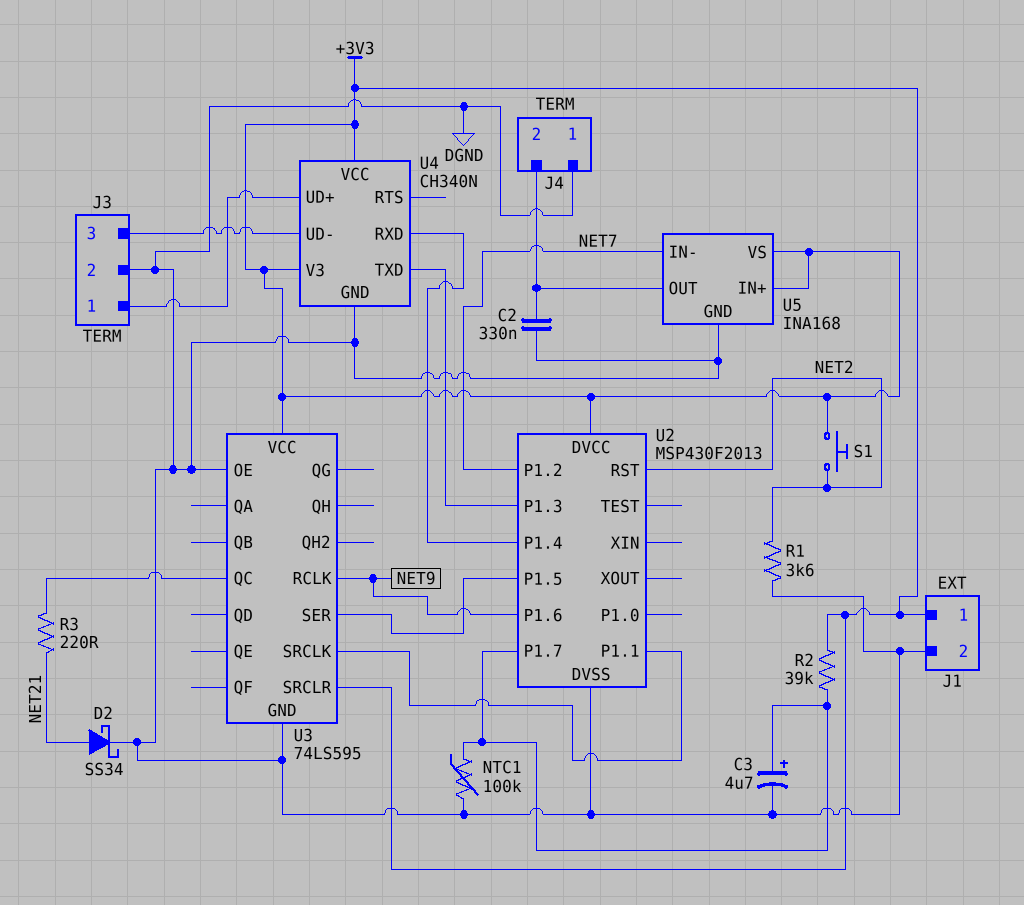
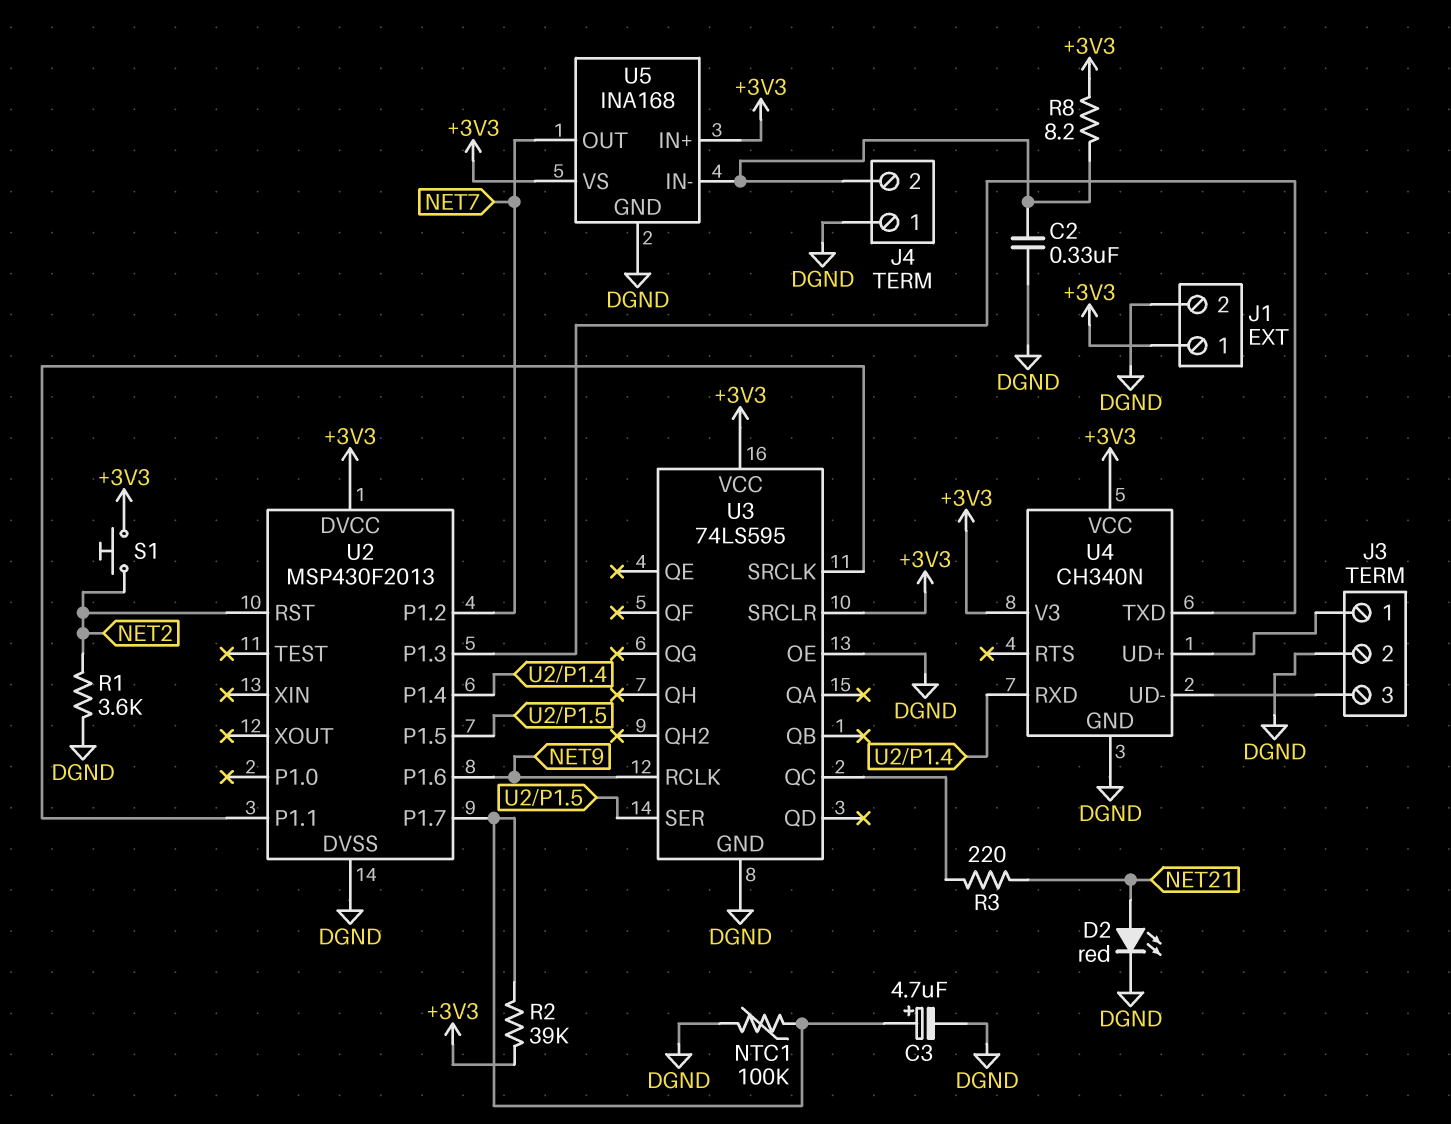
D2: schottky SS34 (A NET21, K DGND) -> LED red (A NET21, K DGND)
R8: none -> 8.2 (+3V3, J4/2)
U5 pin IN-: NET7 -> J4/2
U5 pin OUT: J4/2 -> NET7

